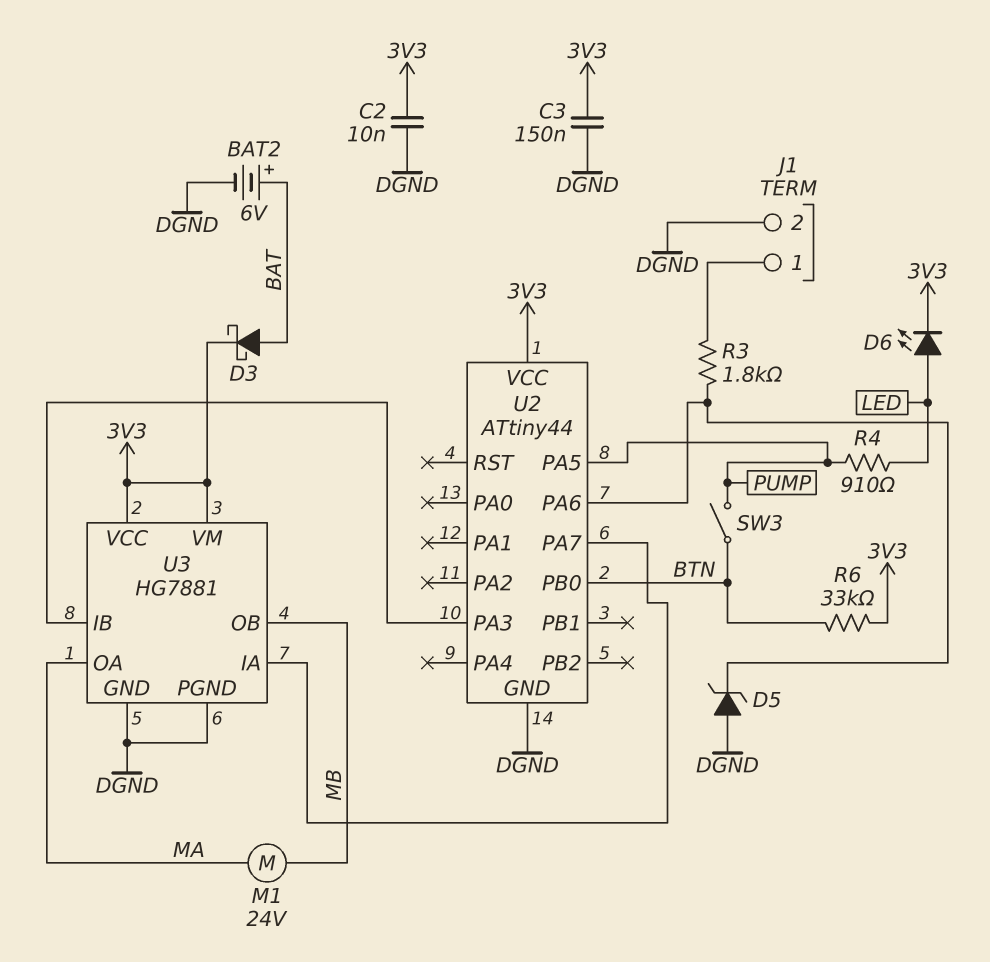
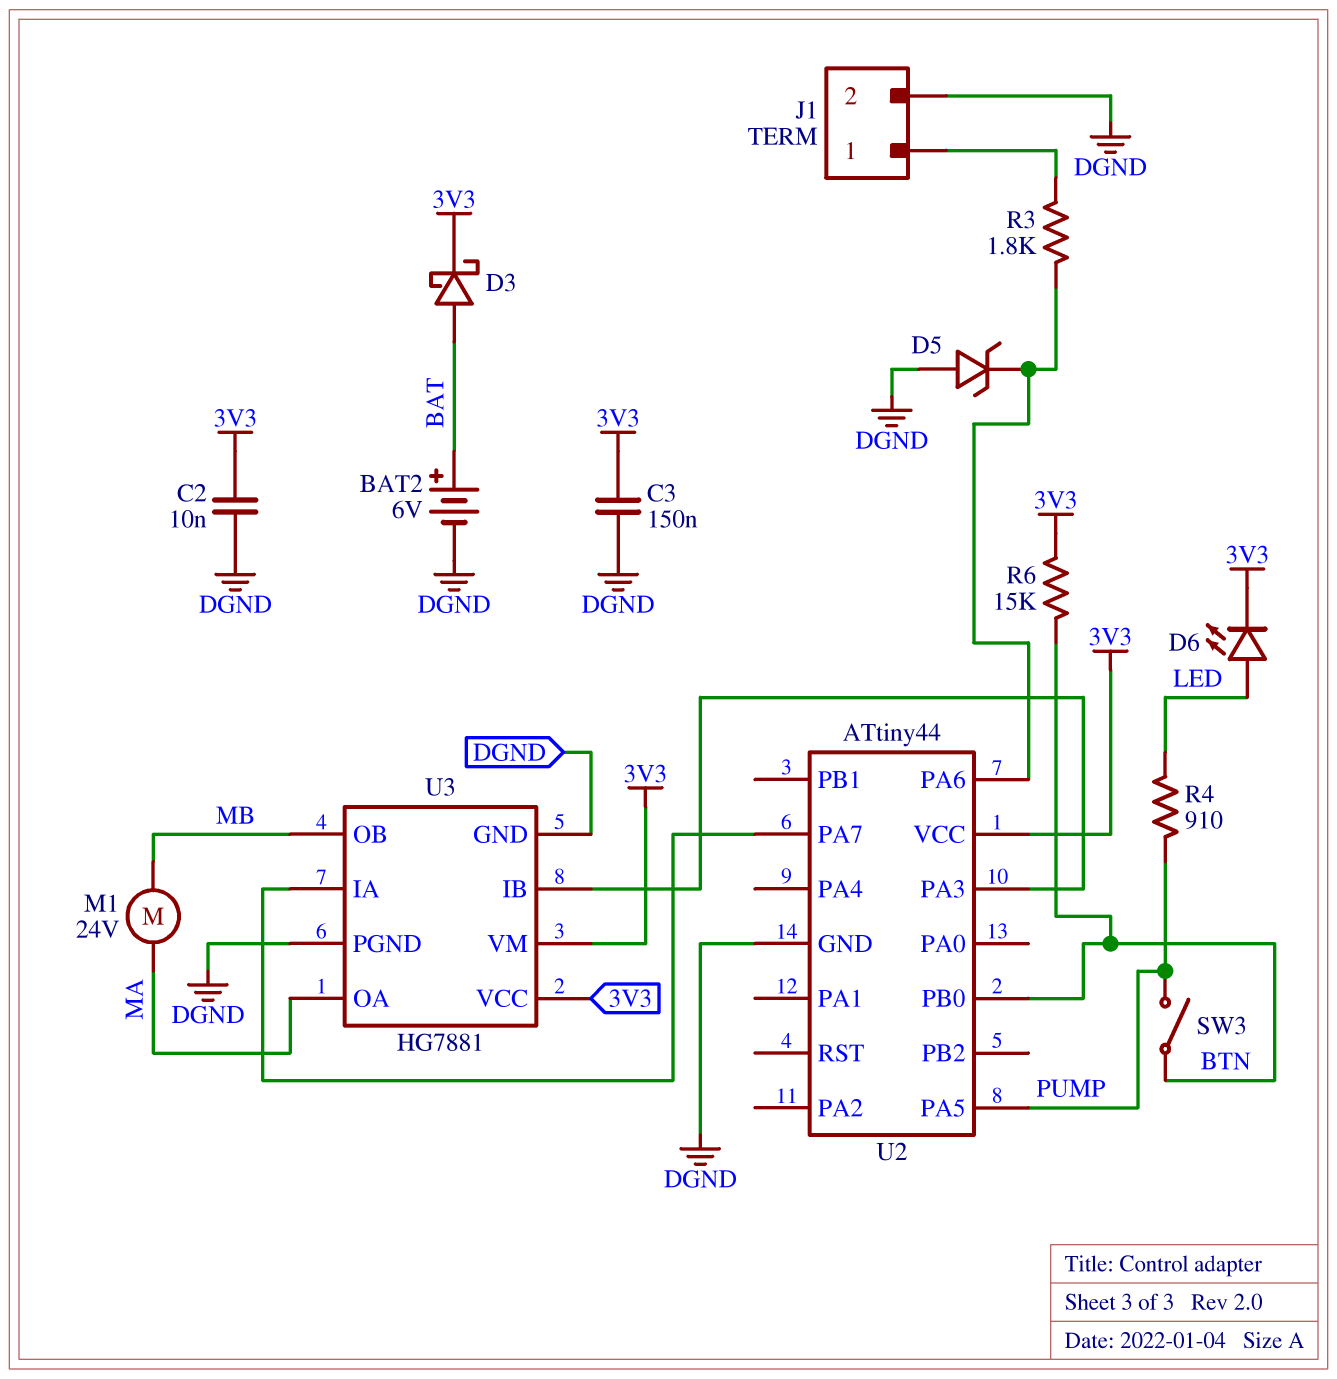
R6: 33k (3V3, BTN) -> 15k (3V3, BTN)

